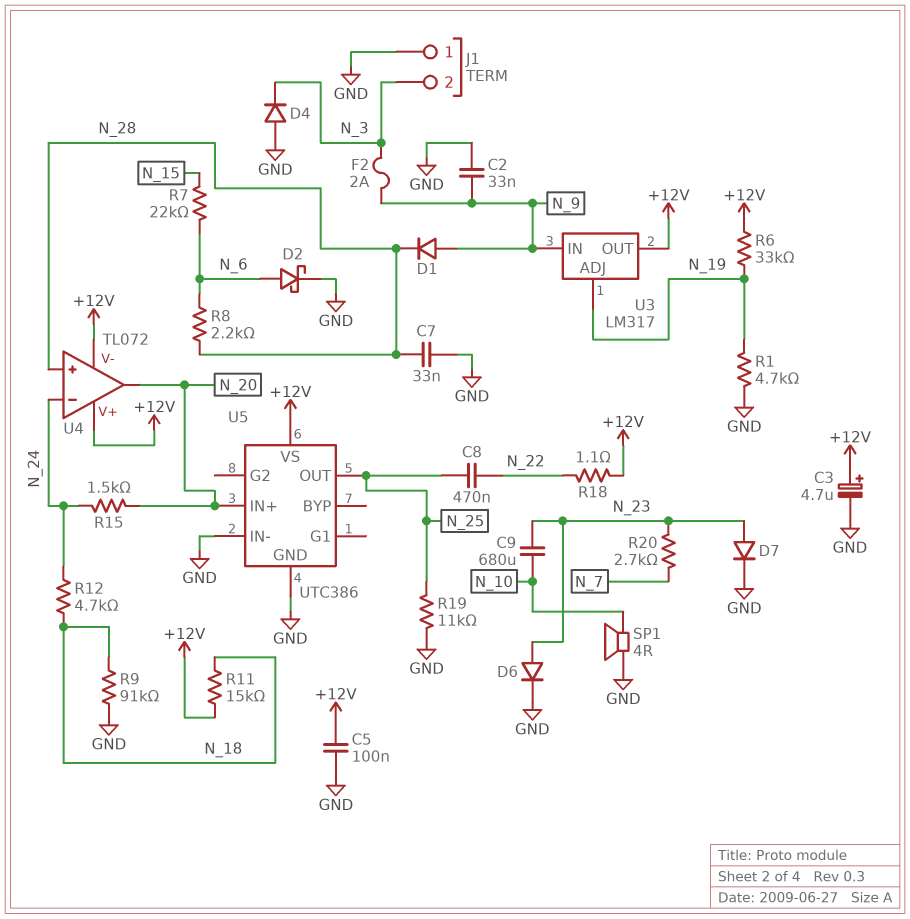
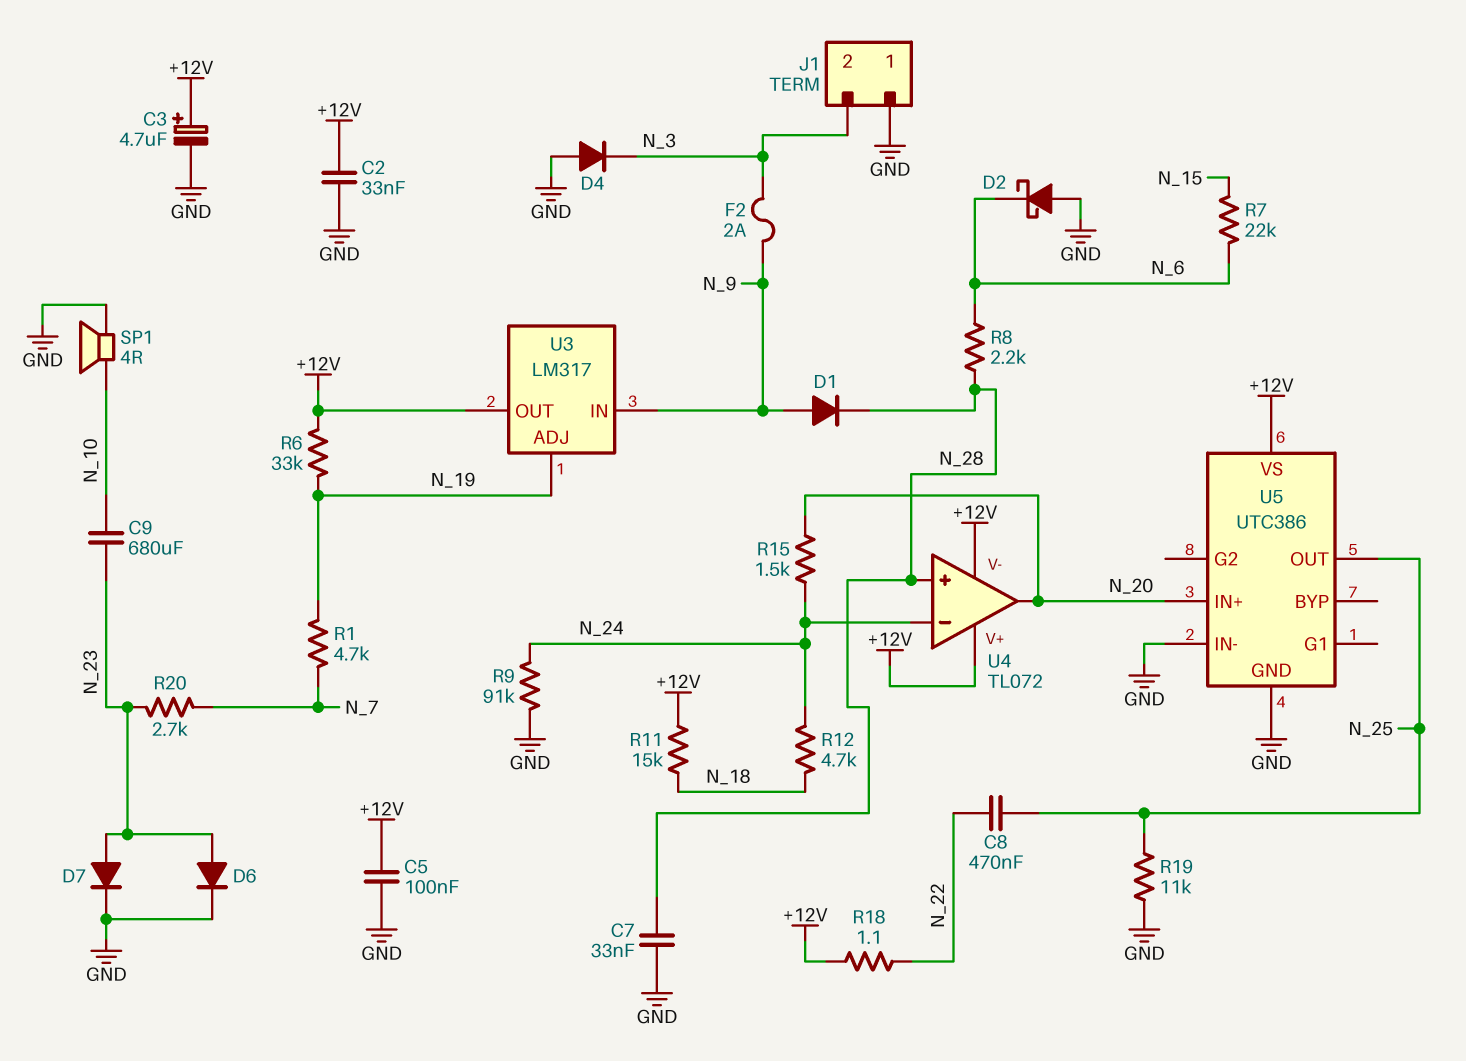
C2: 33nF (GND, N_9) -> 33nF (+12V, GND)
D2: schottky (A N_6, K GND) -> schottky (A GND, K N_6)
R1: 4.7k (GND, N_19) -> 4.7k (N_7, N_19)
R9: 91k (GND, N_18) -> 91k (GND, N_24)

